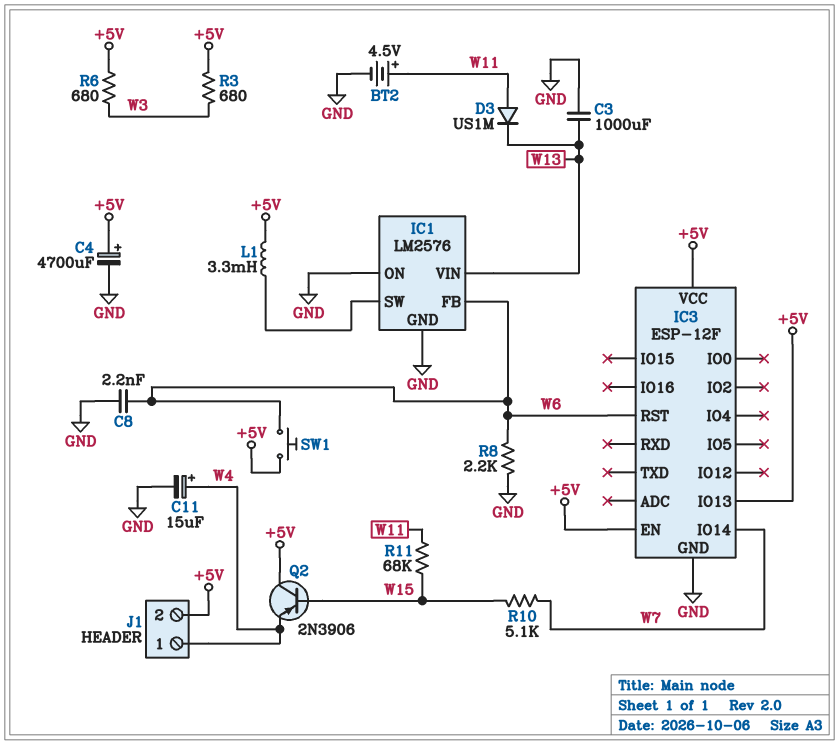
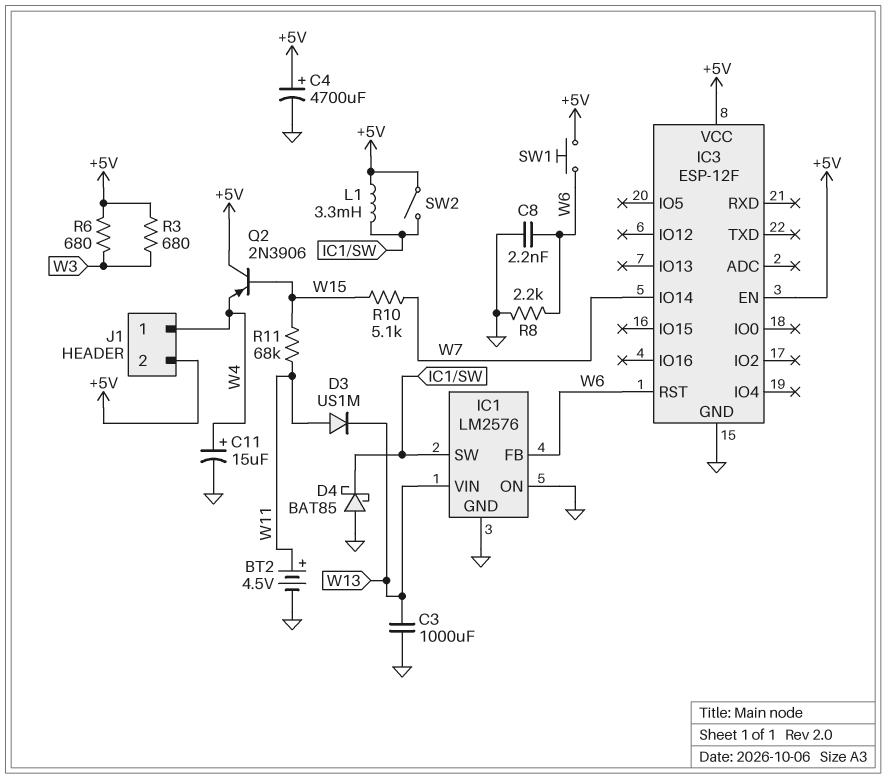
D4: none -> schottky BAT85 (A GND, K IC1/SW)
IC3 pin IO13: +5V -> none
SW2: none -> switch (+5V, IC1/SW)

